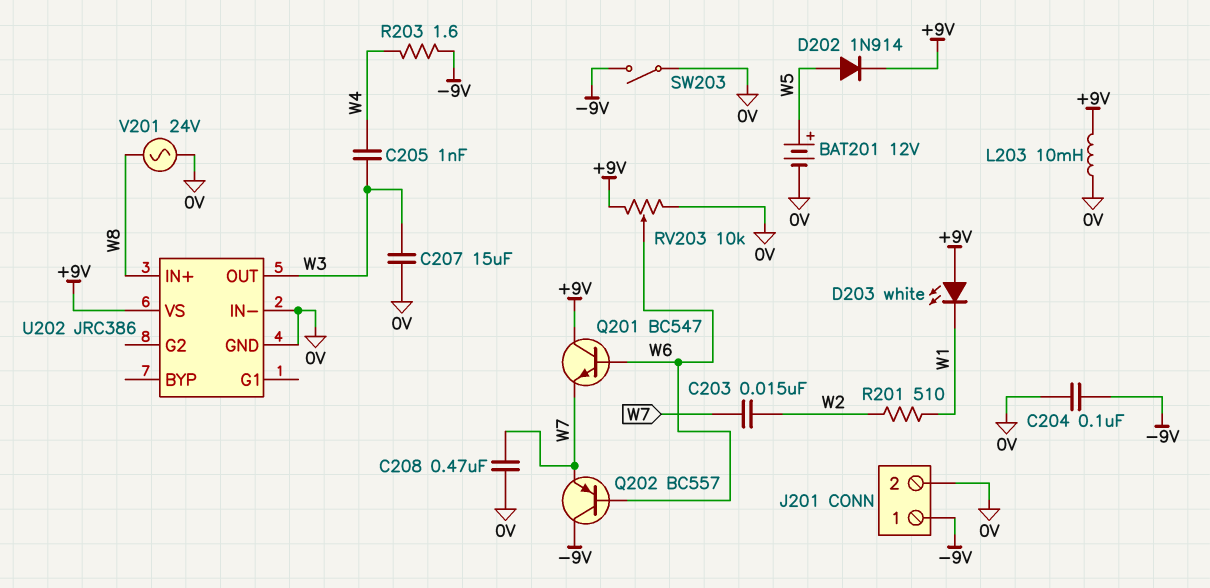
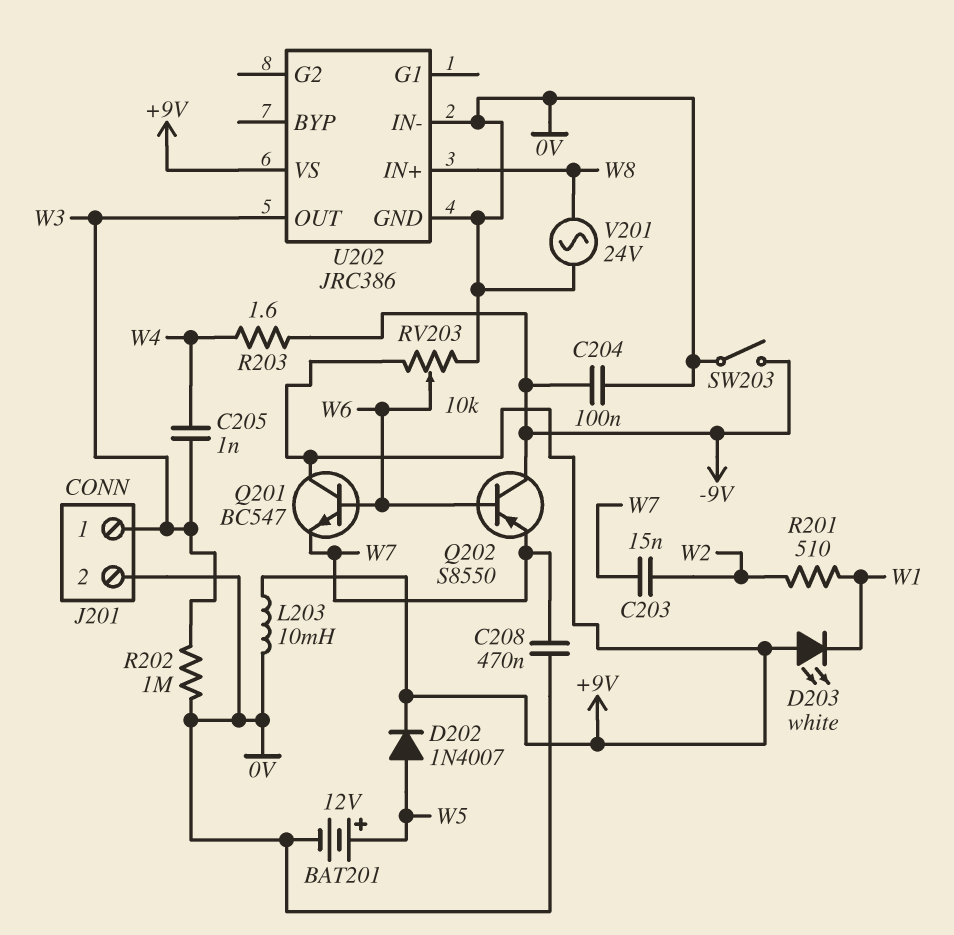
C207: 15uF (0V, W3) -> none
D202: diode 1N914 (A W5, K +9V) -> diode 1N4007 (A W5, K +9V)
J201 pin 1: -9V -> W3
Q202: PNP BC557 (B W6, C -9V, E W7) -> PNP S8550 (B W6, C -9V, E W7)
R202: none -> 1M (0V, W3)

